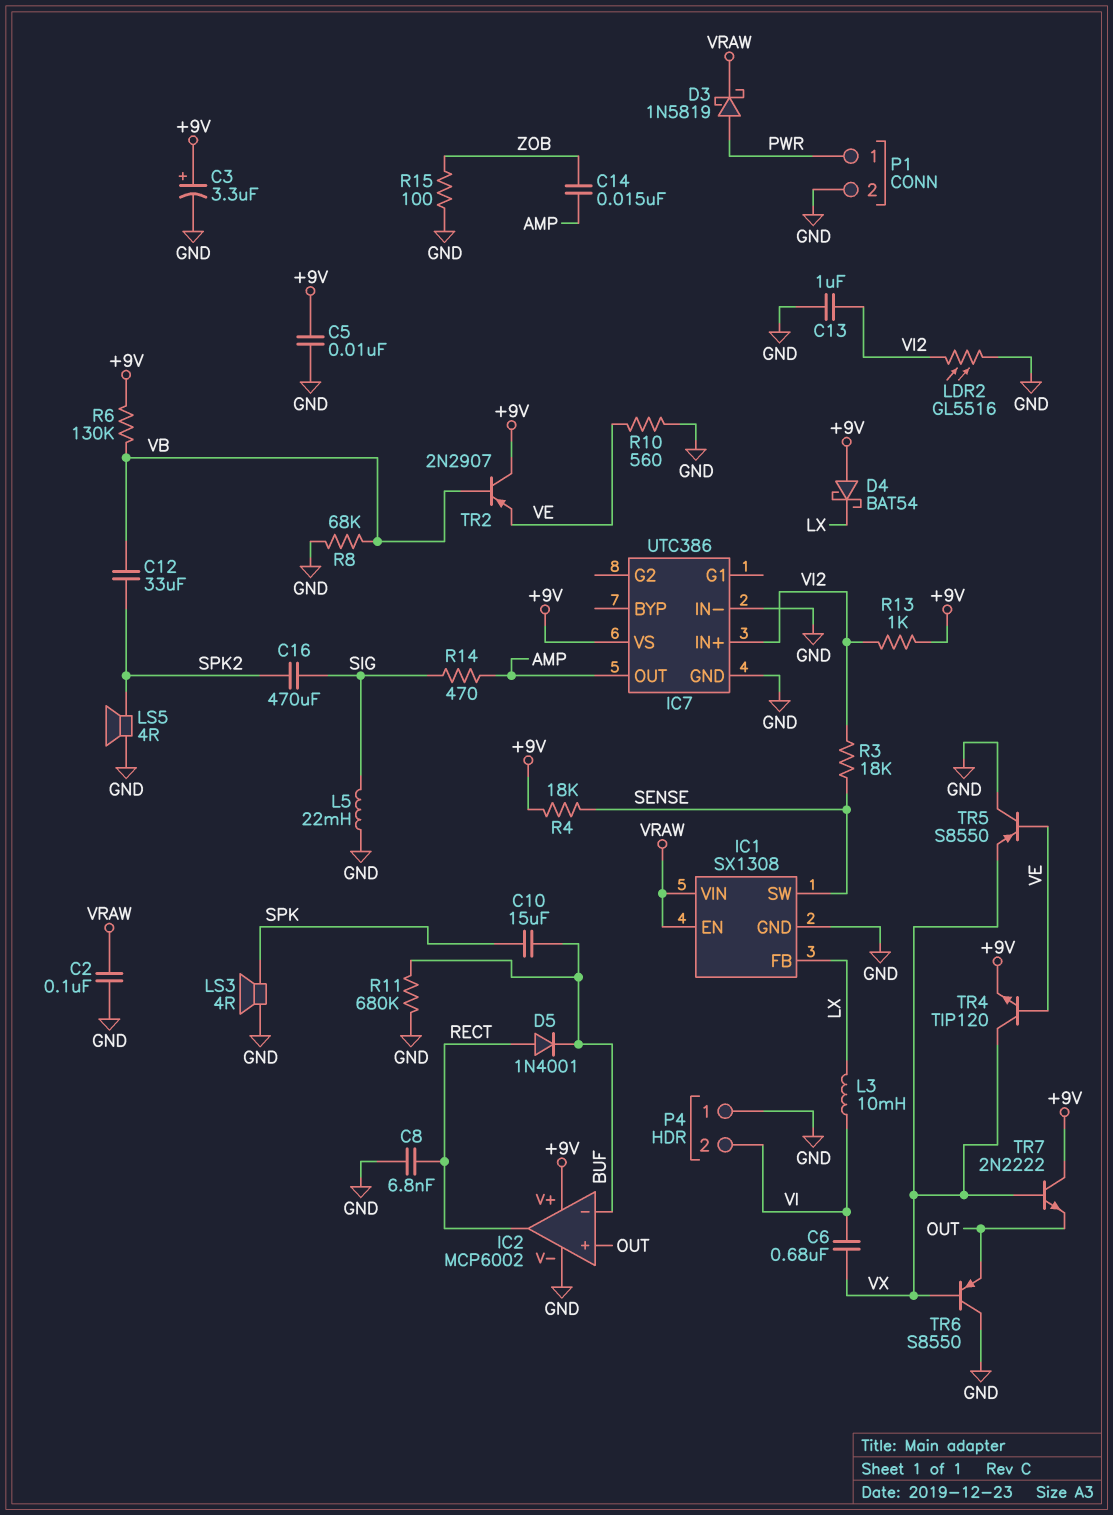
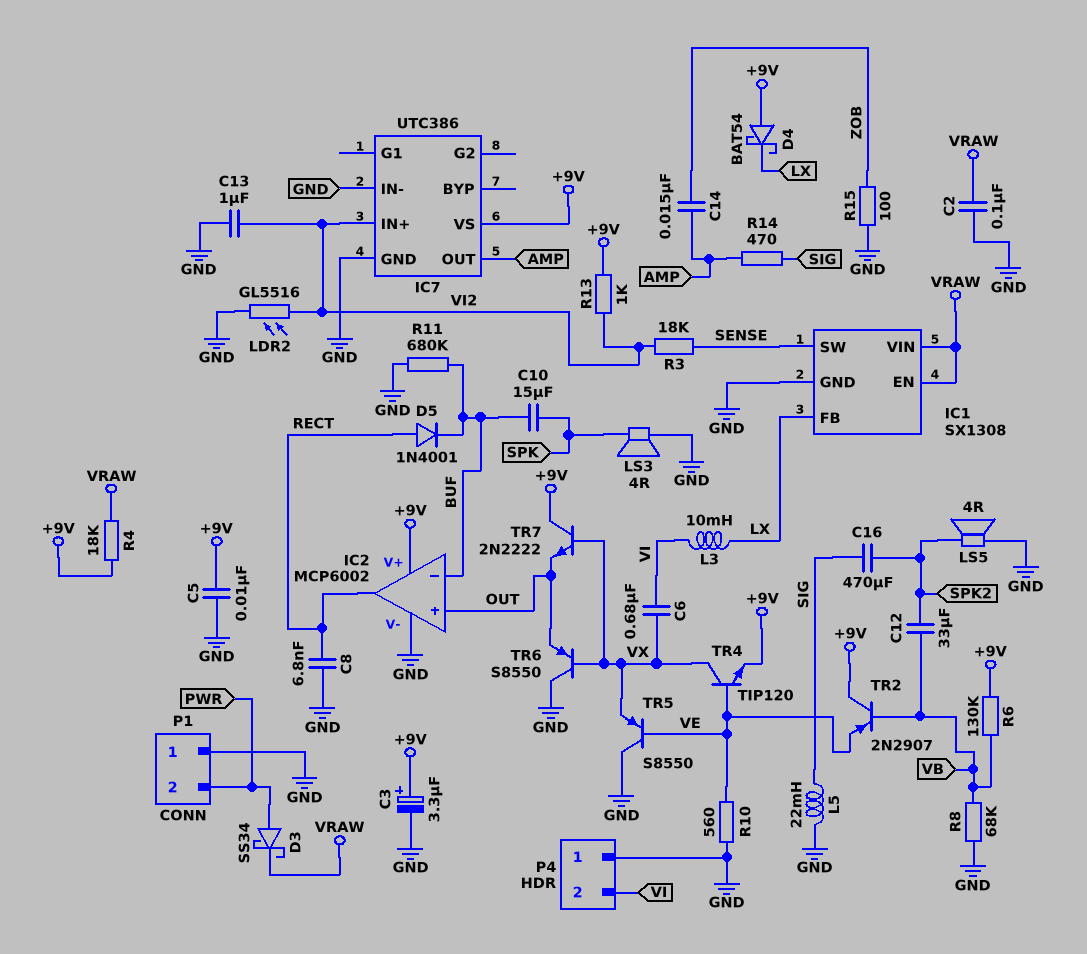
D3: schottky 1N5819 (A PWR, K VRAW) -> schottky SS34 (A PWR, K VRAW)
P1 pin 1: PWR -> GND
P1 pin 2: GND -> PWR
R4: 18k (+9V, SENSE) -> 18k (+9V, VRAW)

